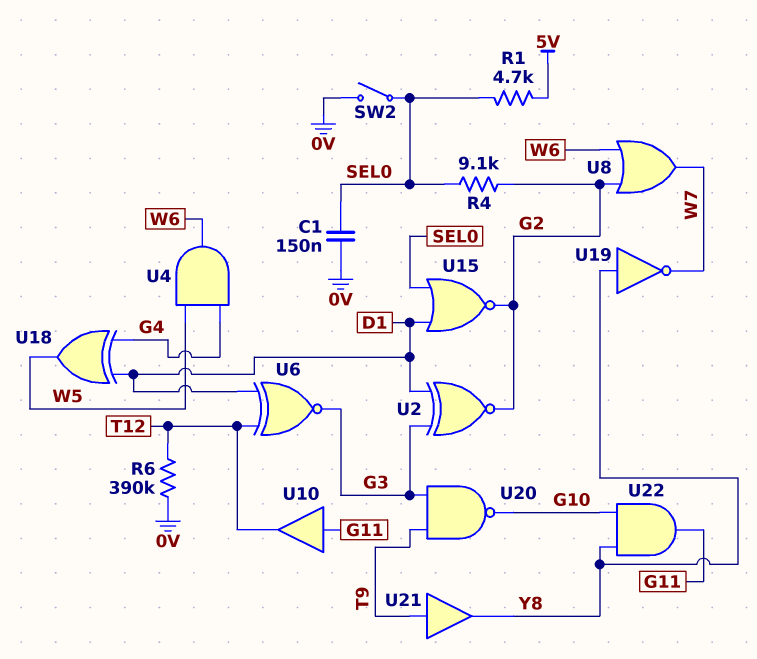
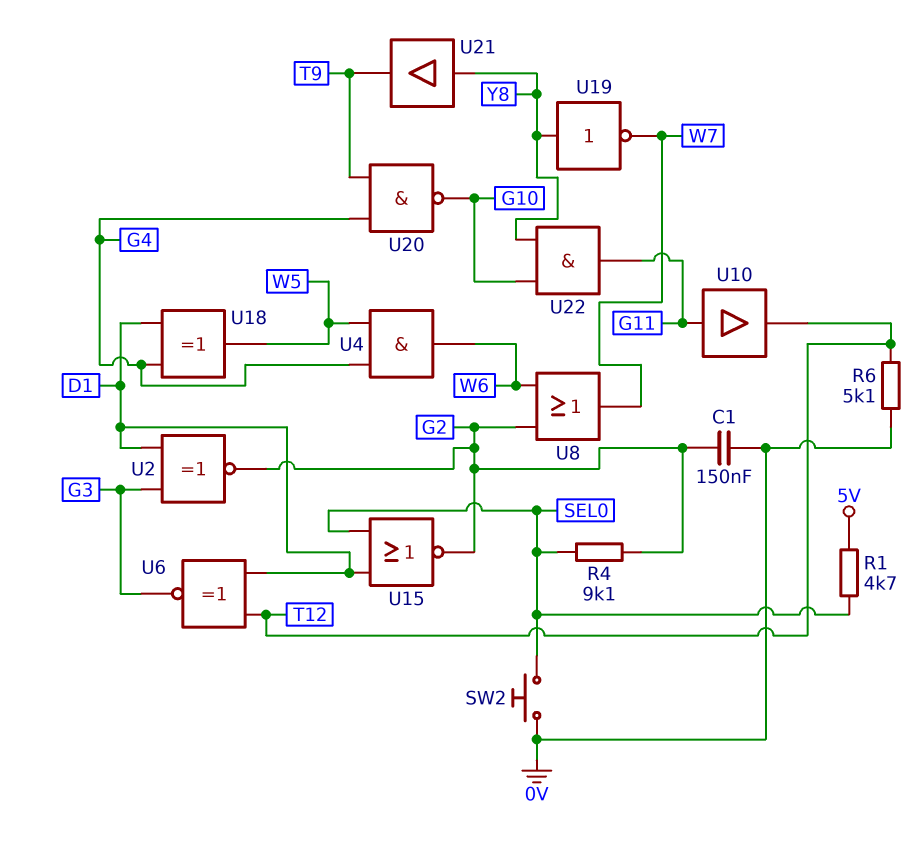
C1: 150nF (0V, SEL0) -> 150nF (0V, G2)
R6: 390k (0V, T12) -> 5.1k (0V, T12)
SW2: switch (0V, SEL0) -> button (0V, SEL0)
U20: NAND (in G3, in T9, out G10) -> NAND (in G4, in T9, out G10)
U21: buffer (in T9, out Y8) -> buffer (in Y8, out T9)

